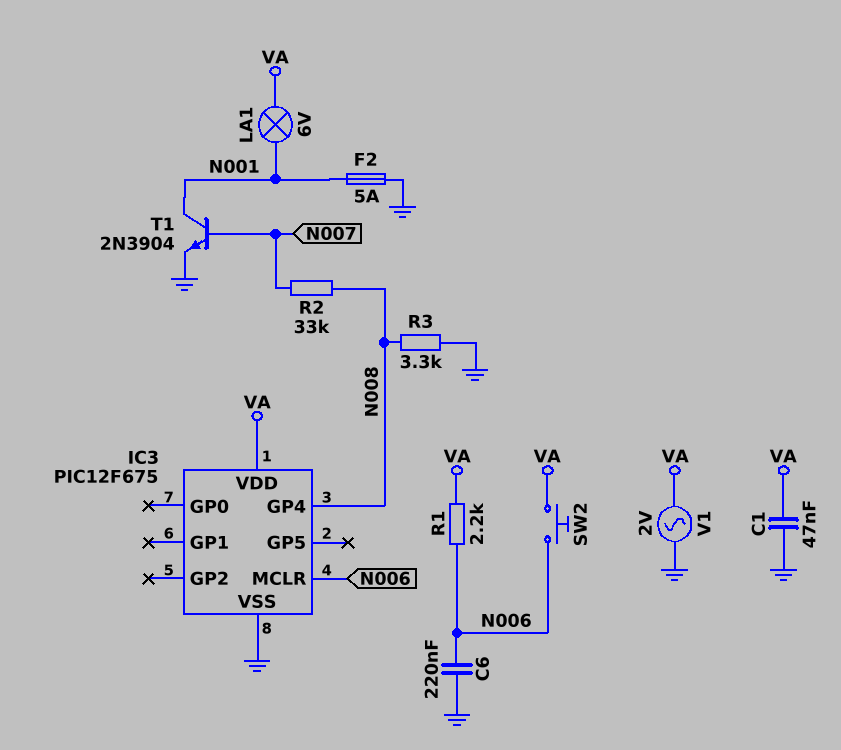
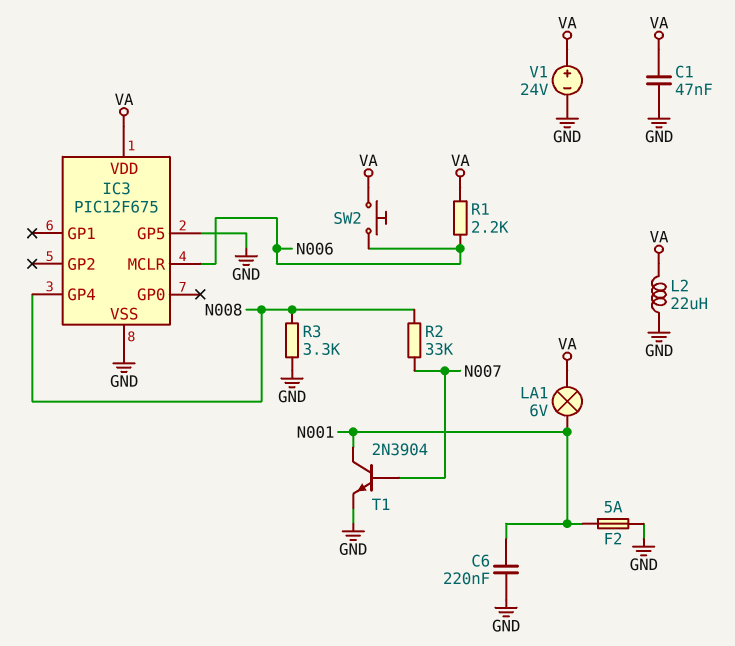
C6: 220nF (GND, N006) -> 220nF (GND, N001)
IC3 pin GP5: none -> GND
L2: none -> 22uH (GND, VA)
V1: AC 2V (GND, VA) -> 24V (plus VA, minus GND)

